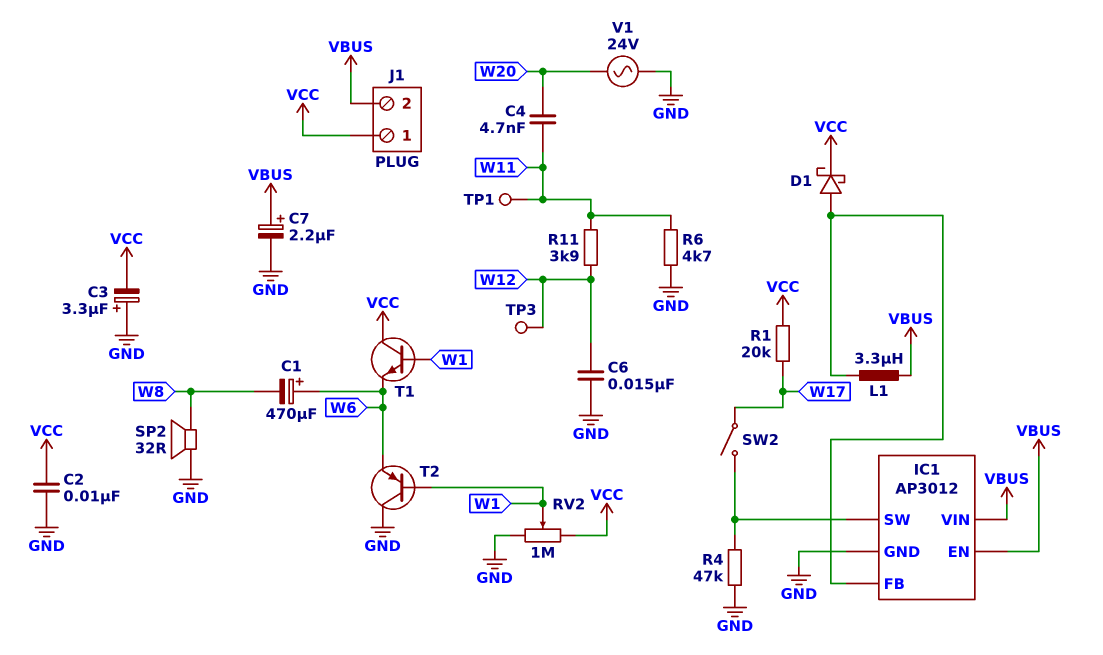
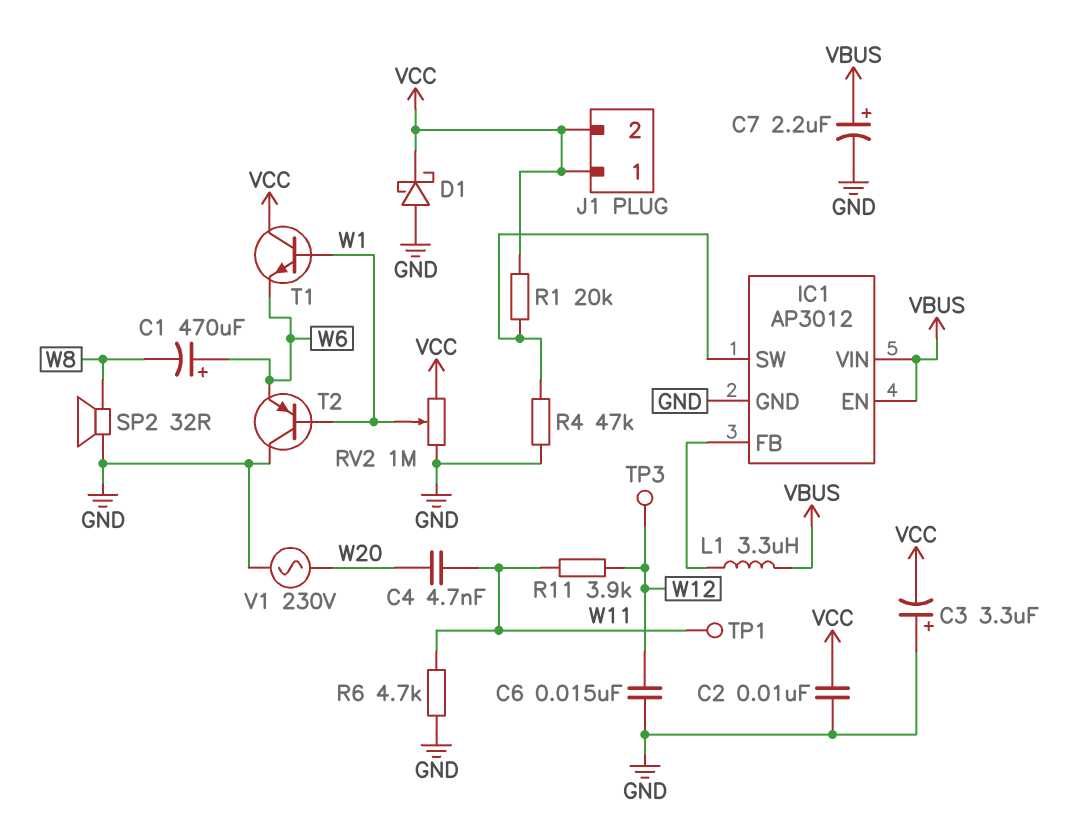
D1: schottky (A IC1/FB, K VCC) -> schottky (A GND, K VCC)
J1 pin 2: VBUS -> VCC
R1: 20k (VCC, W17) -> 20k (IC1/SW, VCC)
SW2: switch (IC1/SW, W17) -> none
V1: AC 24V (GND, W20) -> AC 230V (GND, W20)

